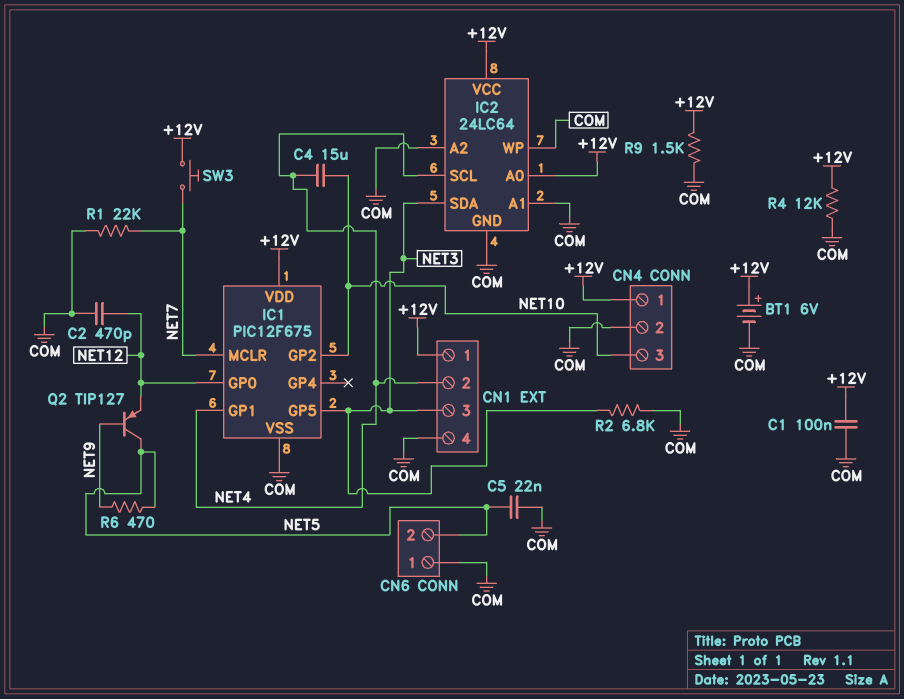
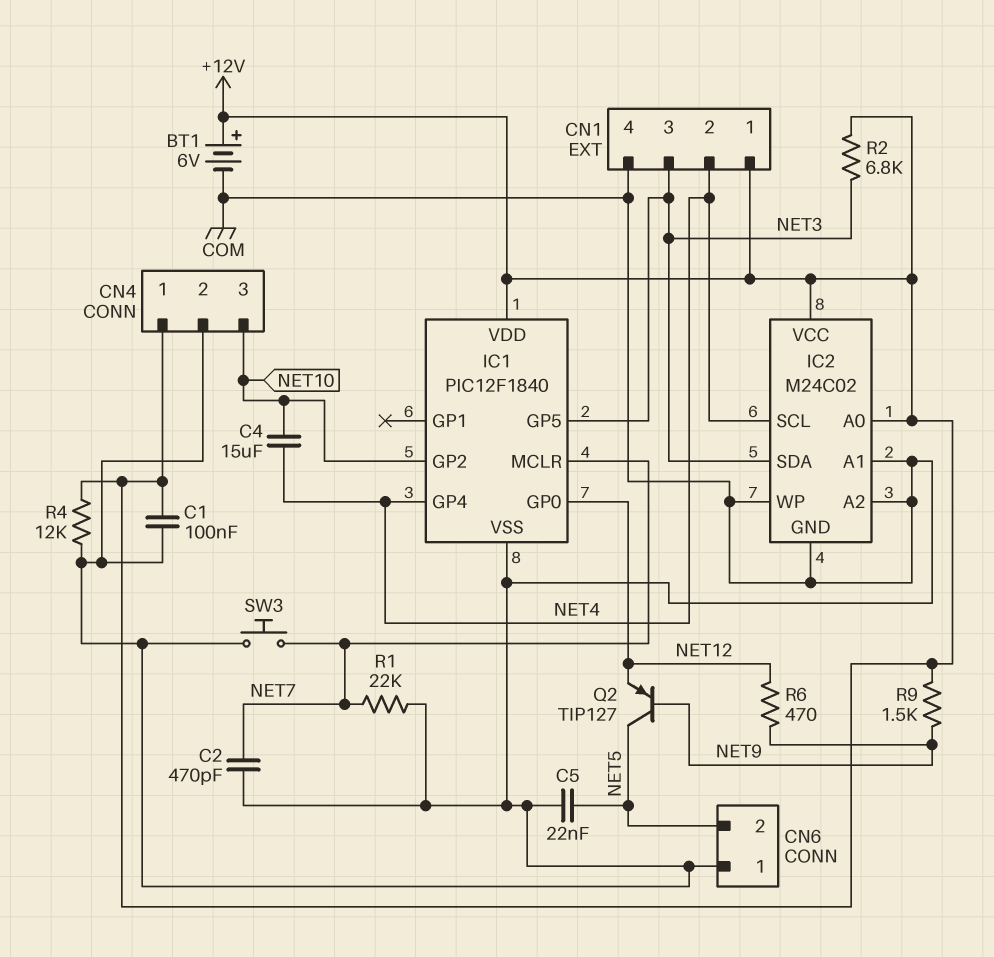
C2: 470pF (COM, NET12) -> 470pF (COM, NET7)
IC1: PIC12F675 -> PIC12F1840
IC1 pin GP1: NET4 -> none
IC1 pin GP4: none -> NET4
IC2: 24LC64 -> M24C02
R2: 6.8k (COM, NET3) -> 6.8k (+12V, NET3)
R6: 470 (NET5, NET9) -> 470 (NET9, NET12)
R9: 1.5k (+12V, COM) -> 1.5k (+12V, NET9)
SW3: button (+12V, NET7) -> button (COM, NET7)

